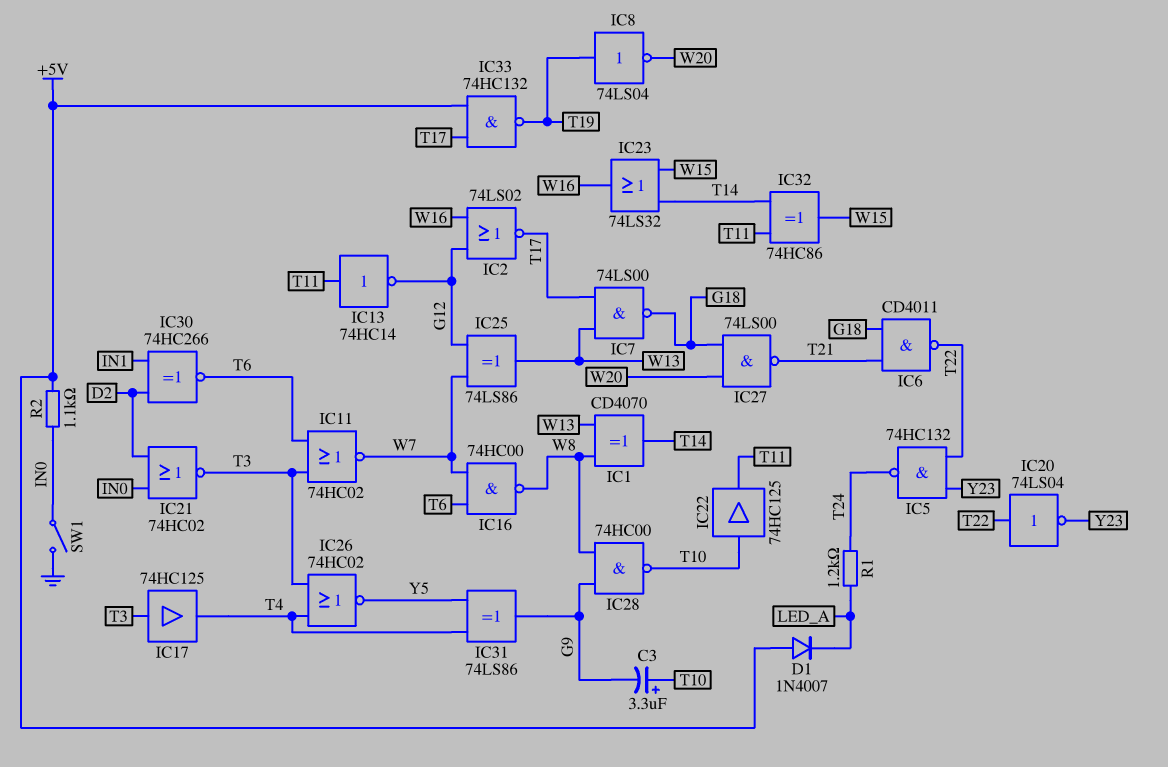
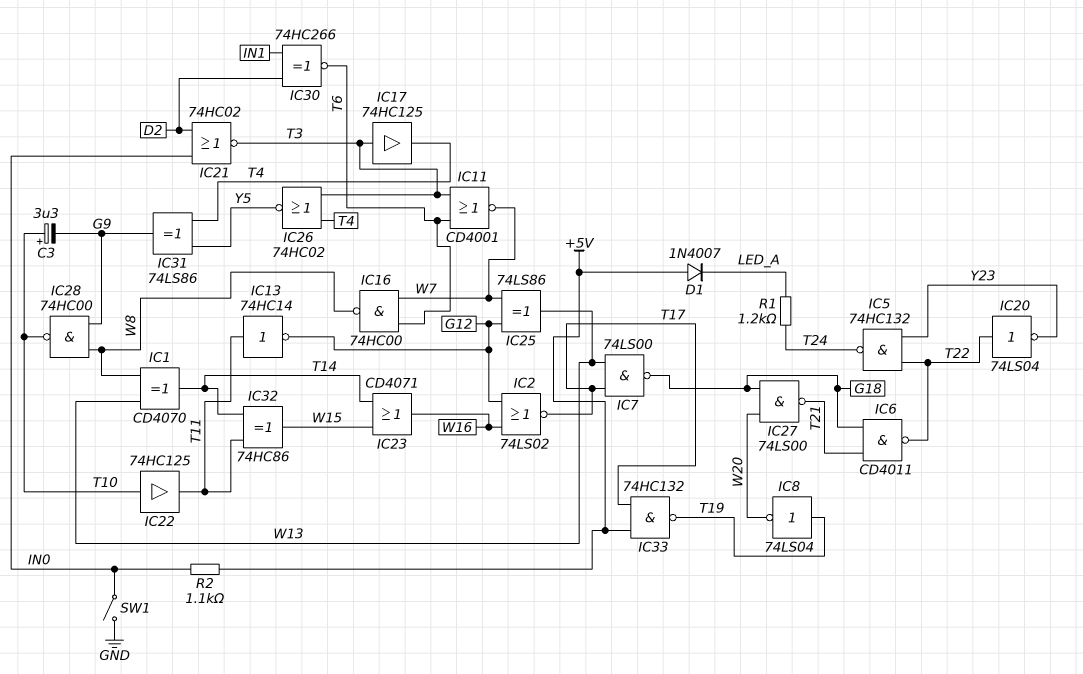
IC11: NOR 74HC02 (in T3, in T6, out W7) -> NOR CD4001 (in T3, in T6, out W7)
IC23: OR 74LS32 (in T14, in W15, out W16) -> OR CD4071 (in T14, in W15, out W16)

